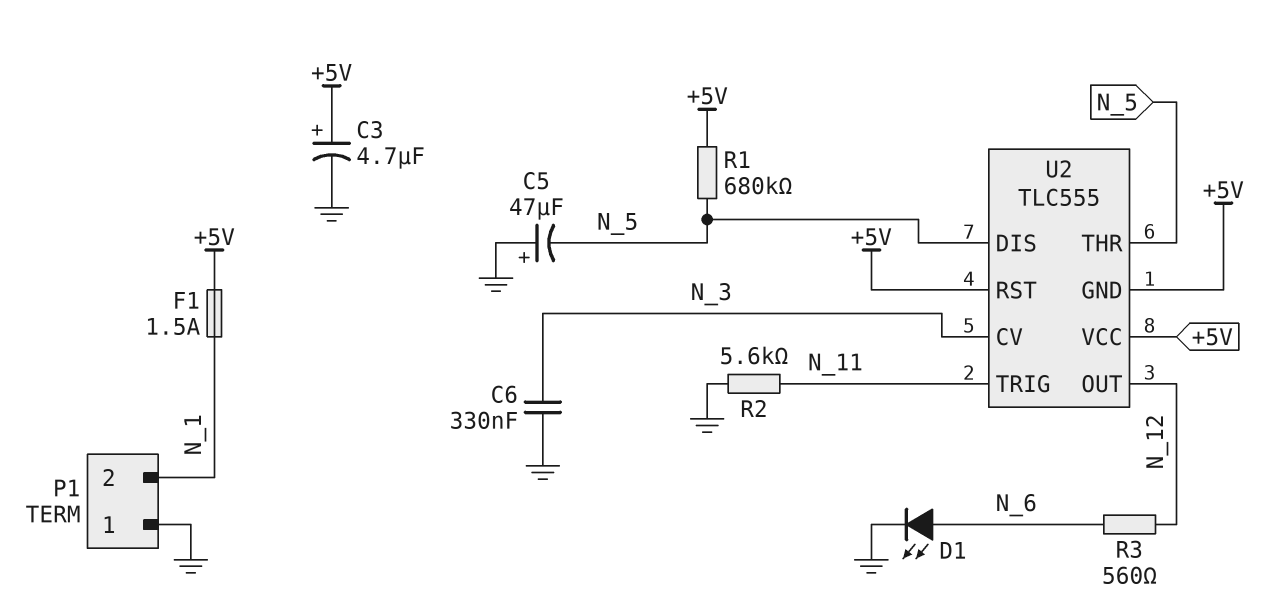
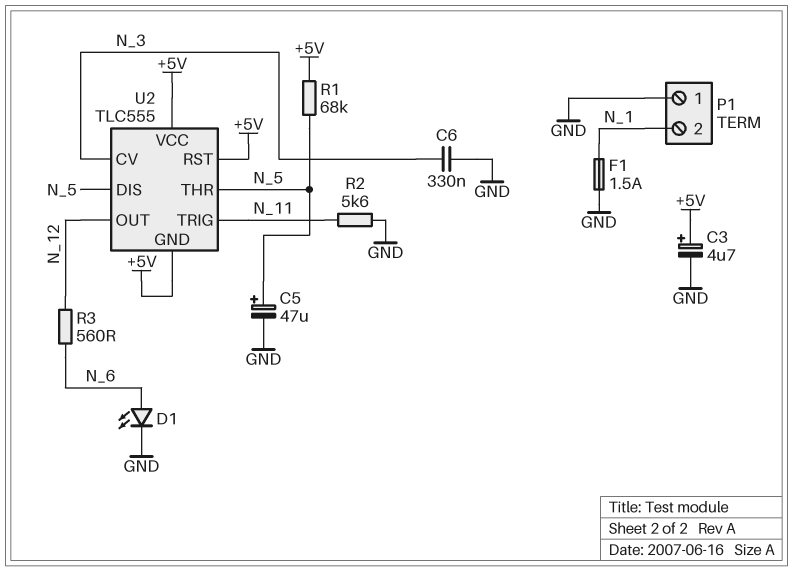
C5: 47uF (plus GND, minus N_5) -> 47uF (plus N_5, minus GND)
F1: 1.5A (+5V, N_1) -> 1.5A (GND, N_1)
R1: 680k (+5V, N_5) -> 68k (+5V, N_5)

